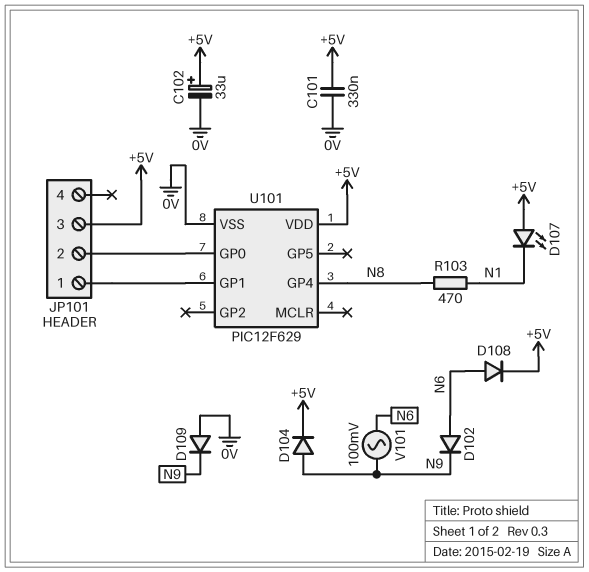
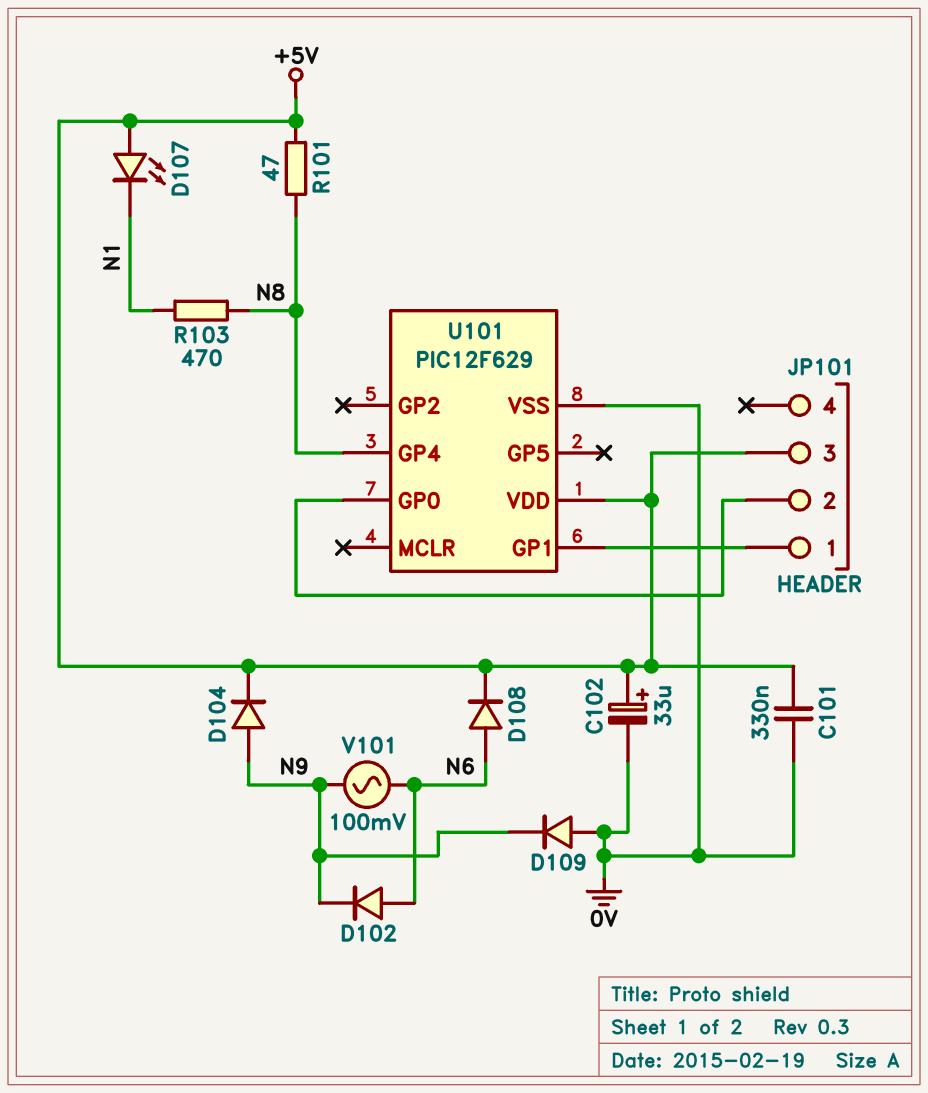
R101: none -> 47 (+5V, N8)

